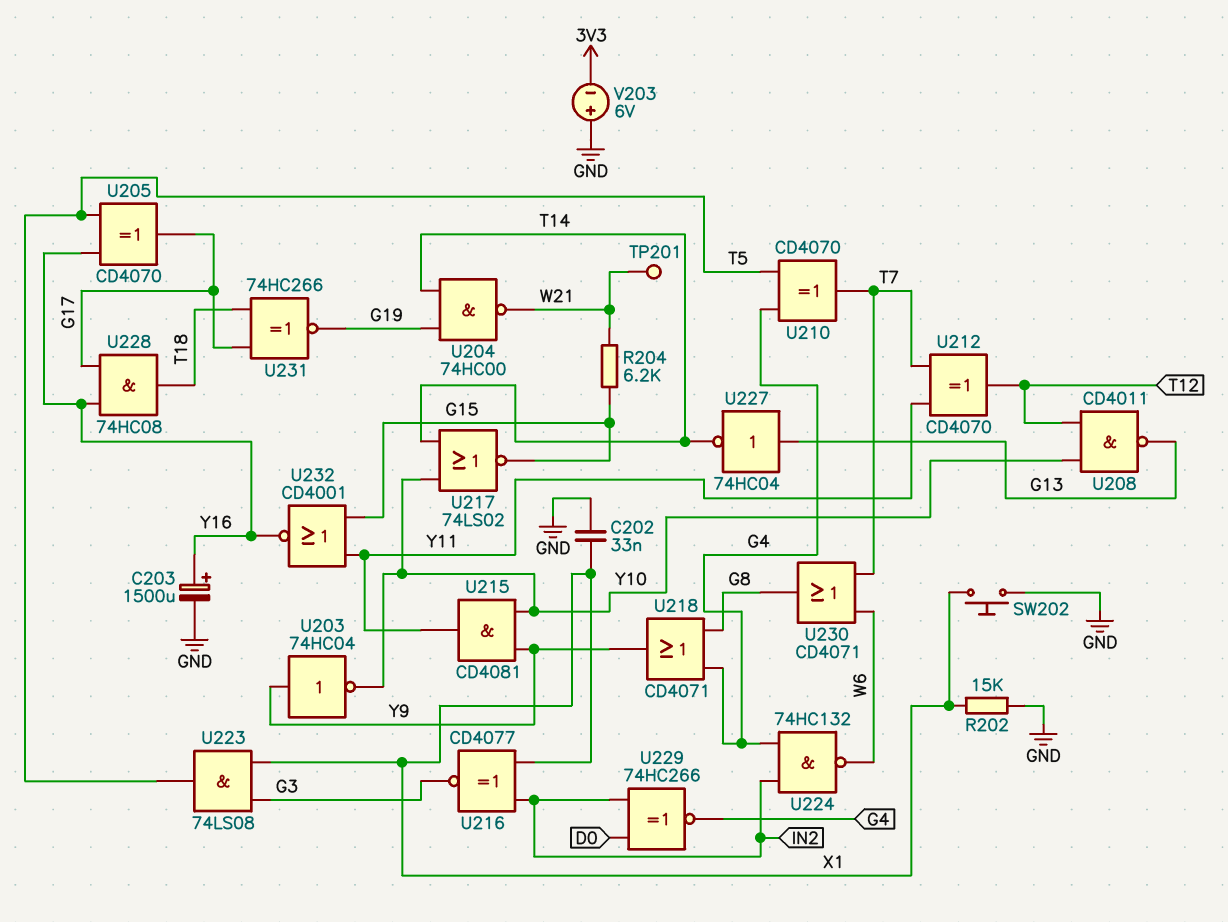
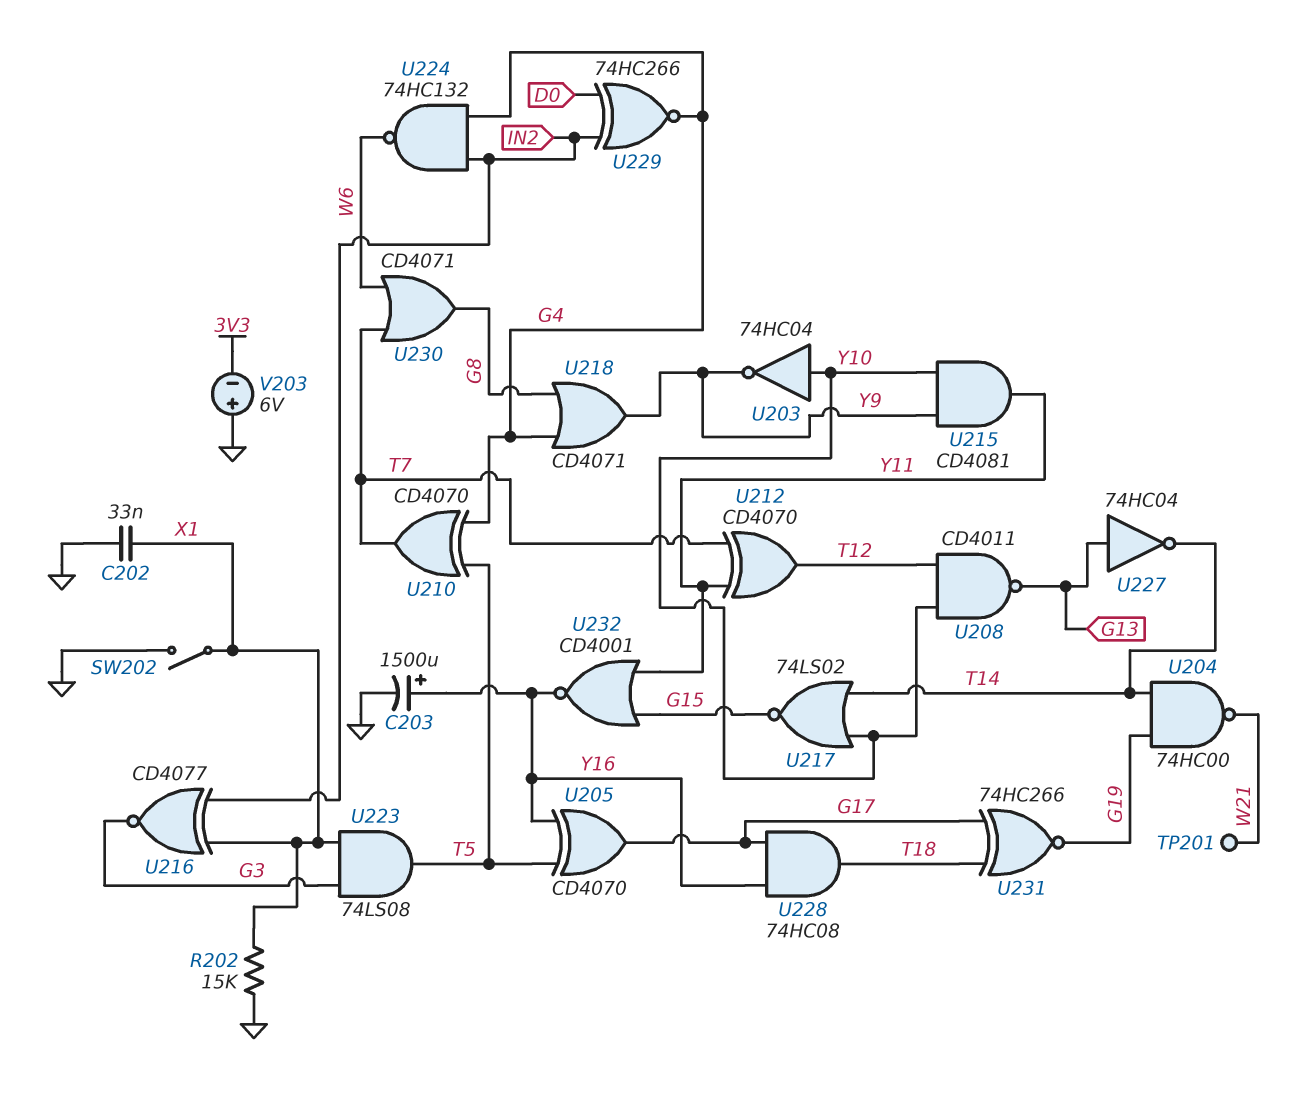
R204: 6.2k (G15, W21) -> none
SW202: button (GND, X1) -> switch (GND, X1)
U203: NOT 74HC04 (in Y9, out Y10) -> NOT 74HC04 (in Y10, out Y9)

